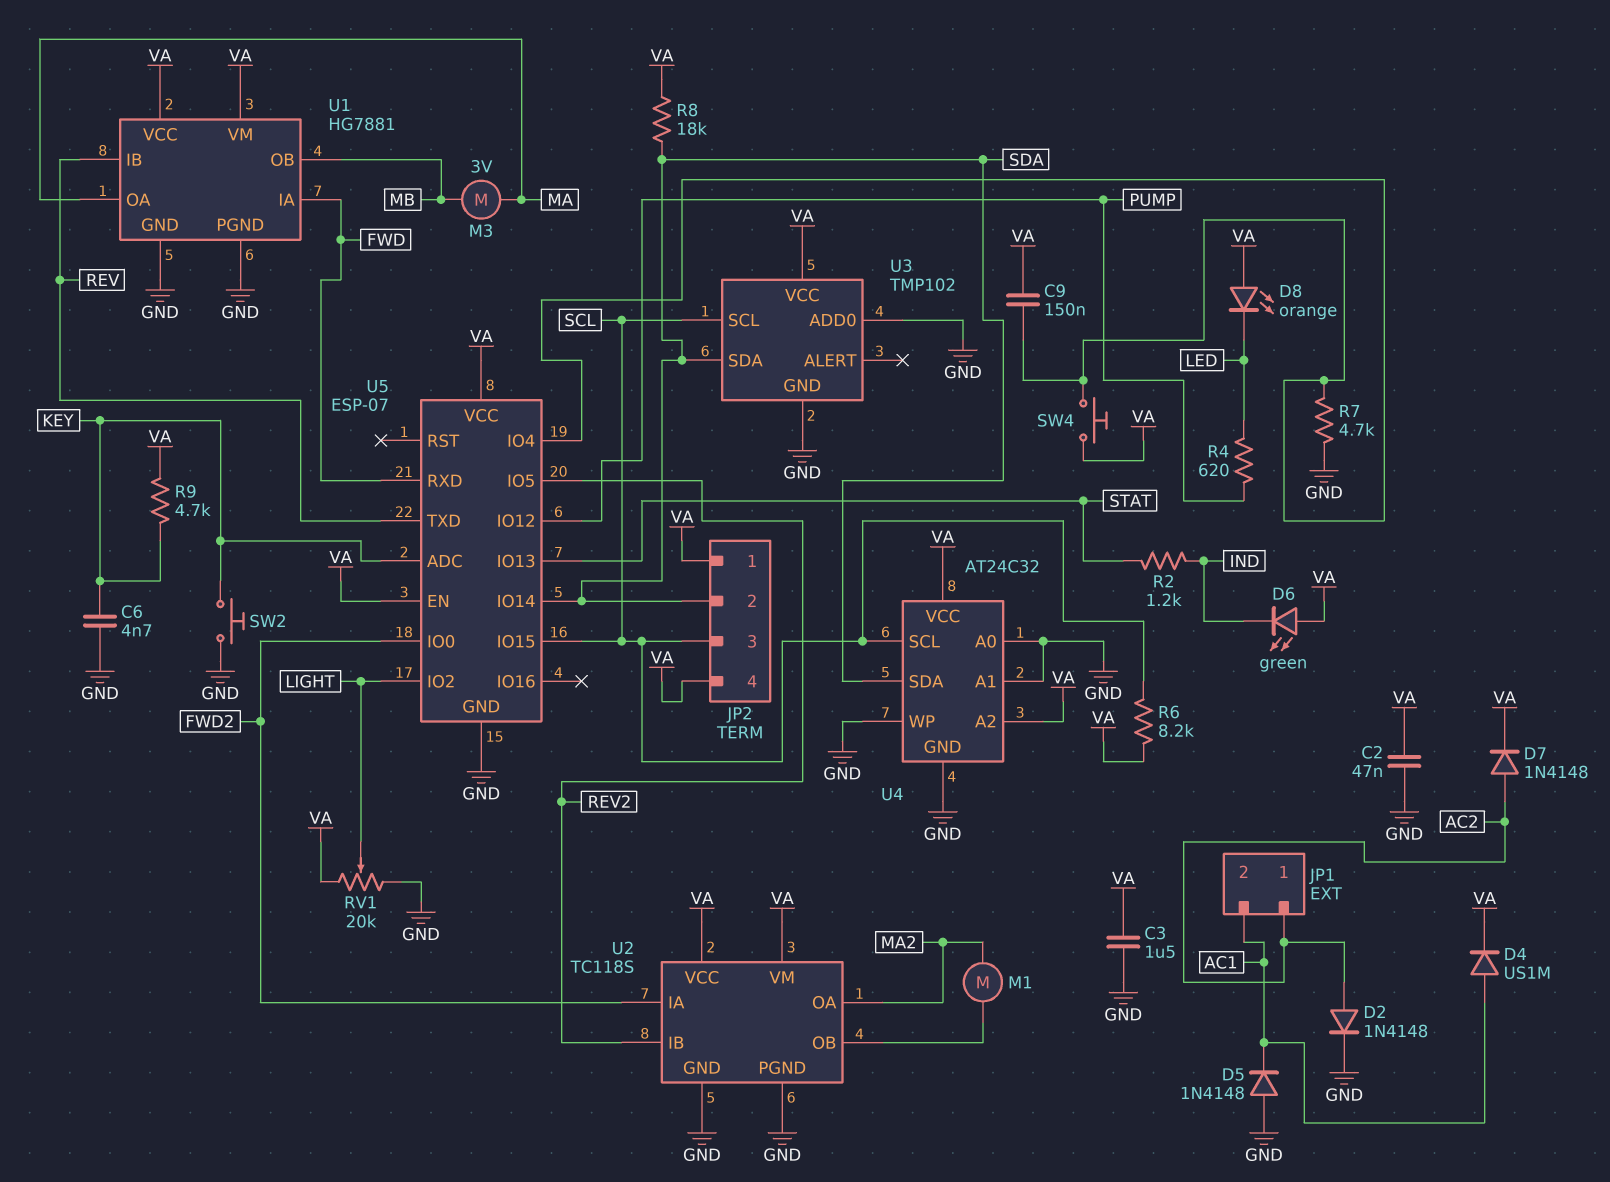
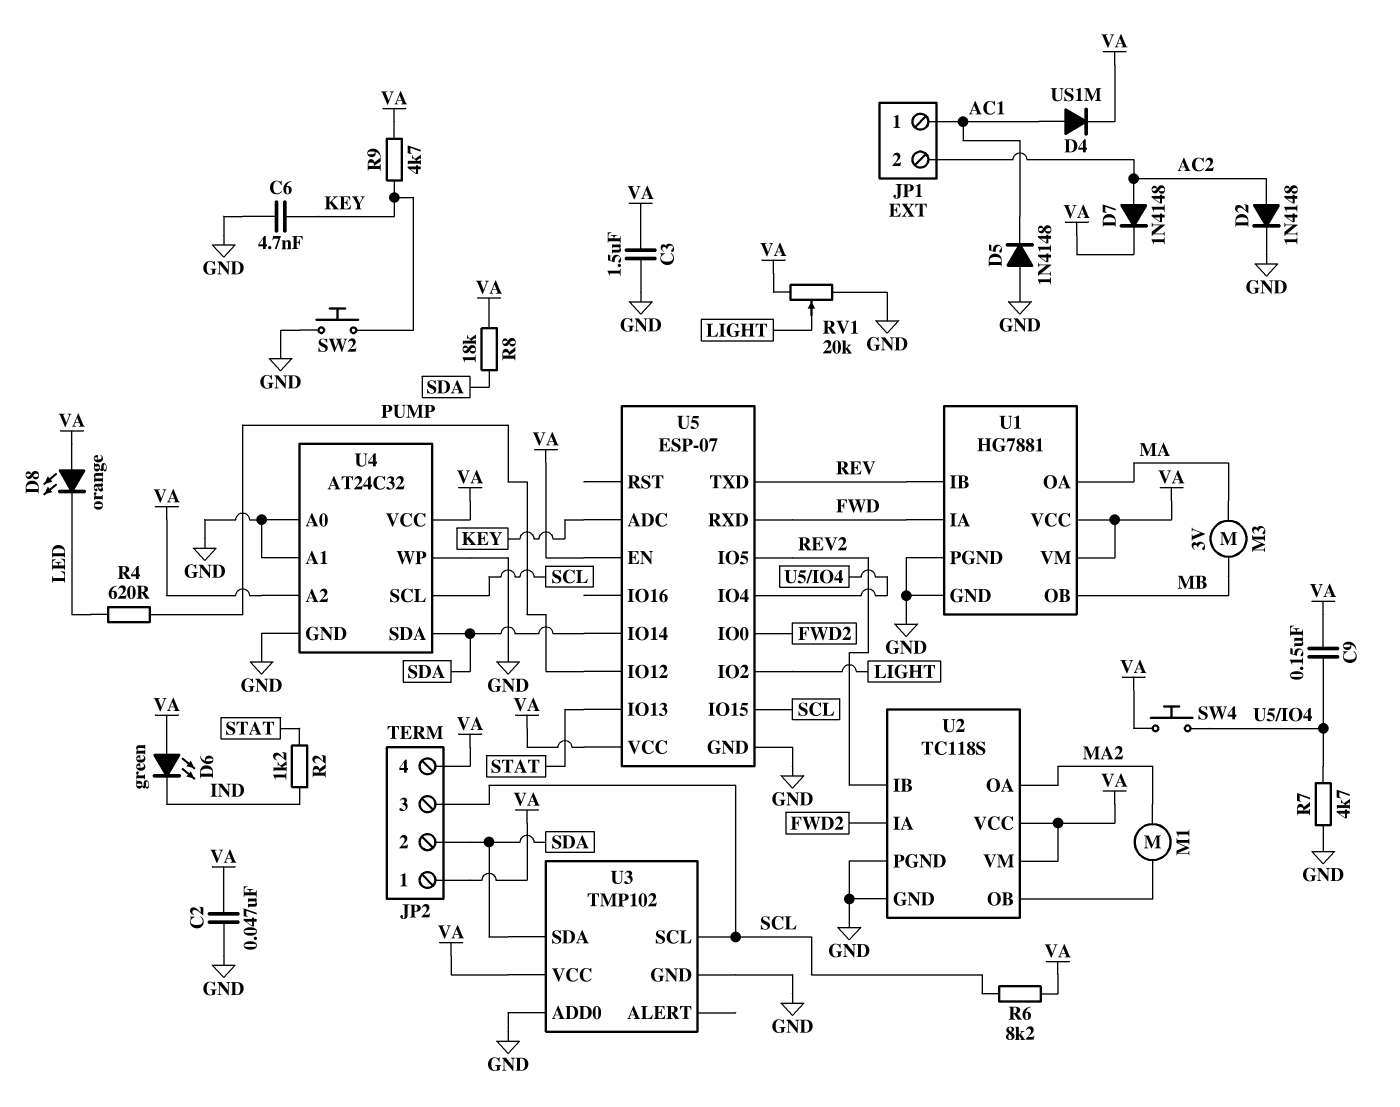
JP1 pin 1: AC2 -> AC1
JP1 pin 2: AC1 -> AC2

